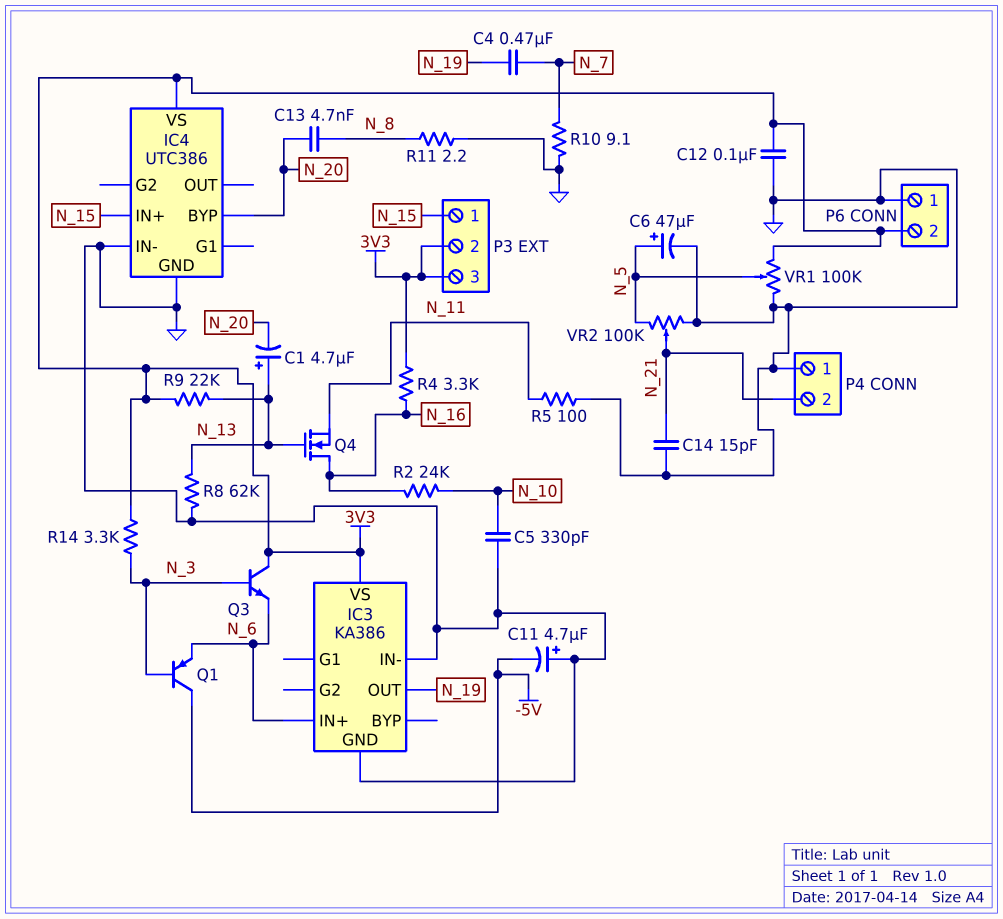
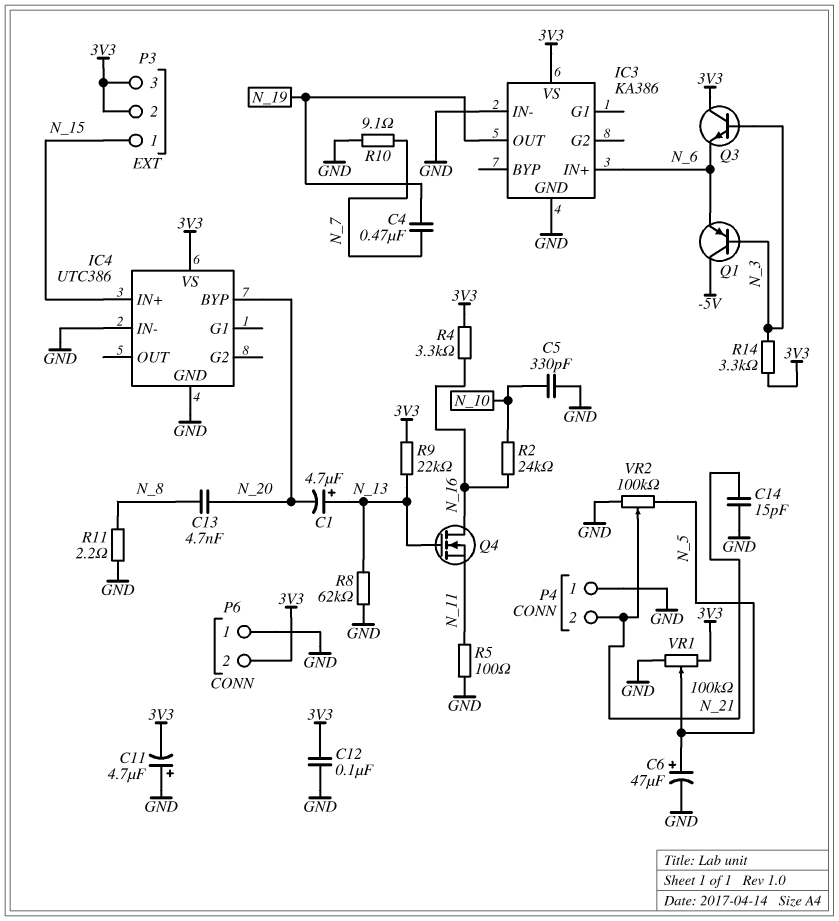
C11: 4.7uF (plus GND, minus -5V) -> 4.7uF (plus GND, minus 3V3)

